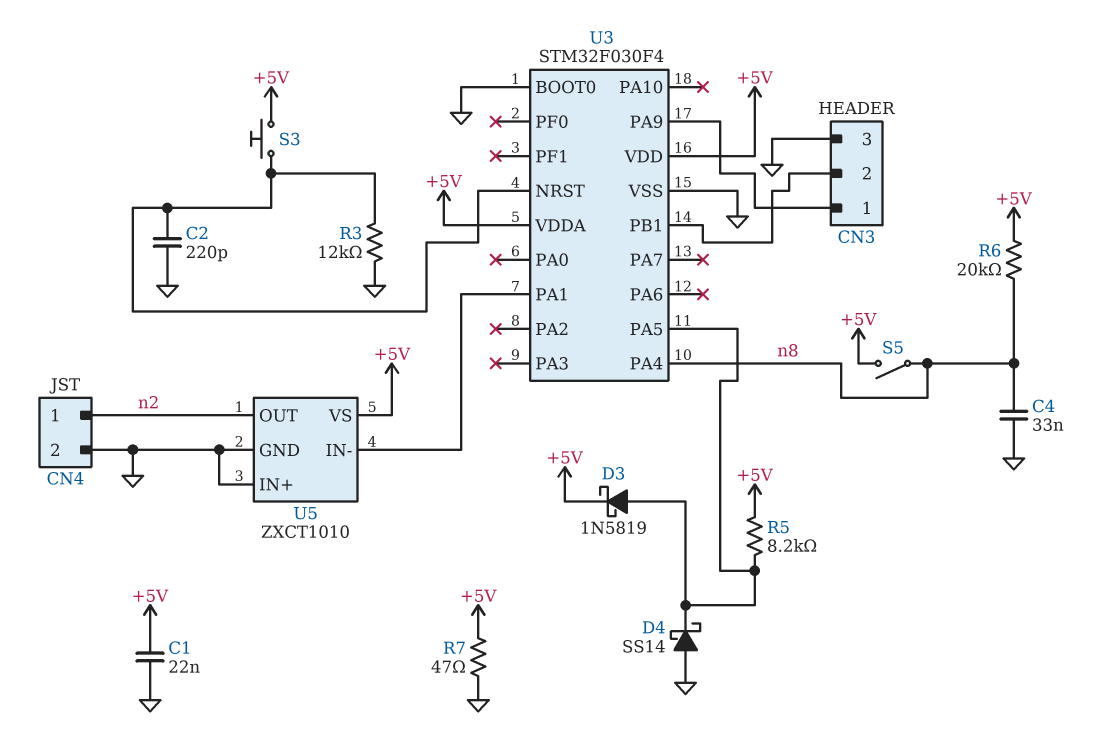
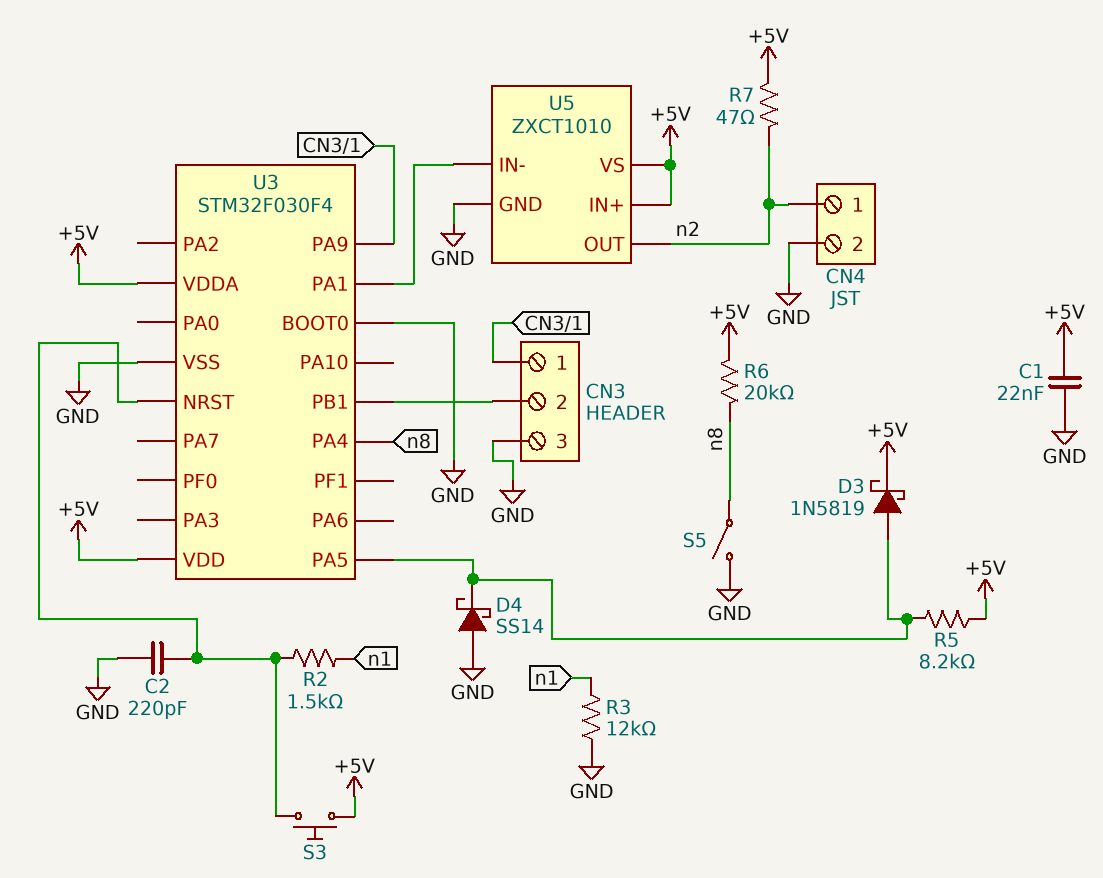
C4: 33nF (GND, n8) -> none
R2: none -> 1.5k (U3/NRST, n1)
R3: 12k (GND, U3/NRST) -> 12k (GND, n1)
R7: 47 (+5V, GND) -> 47 (+5V, n2)
S5: switch (+5V, n8) -> switch (GND, n8)
U5 pin IN+: GND -> +5V

